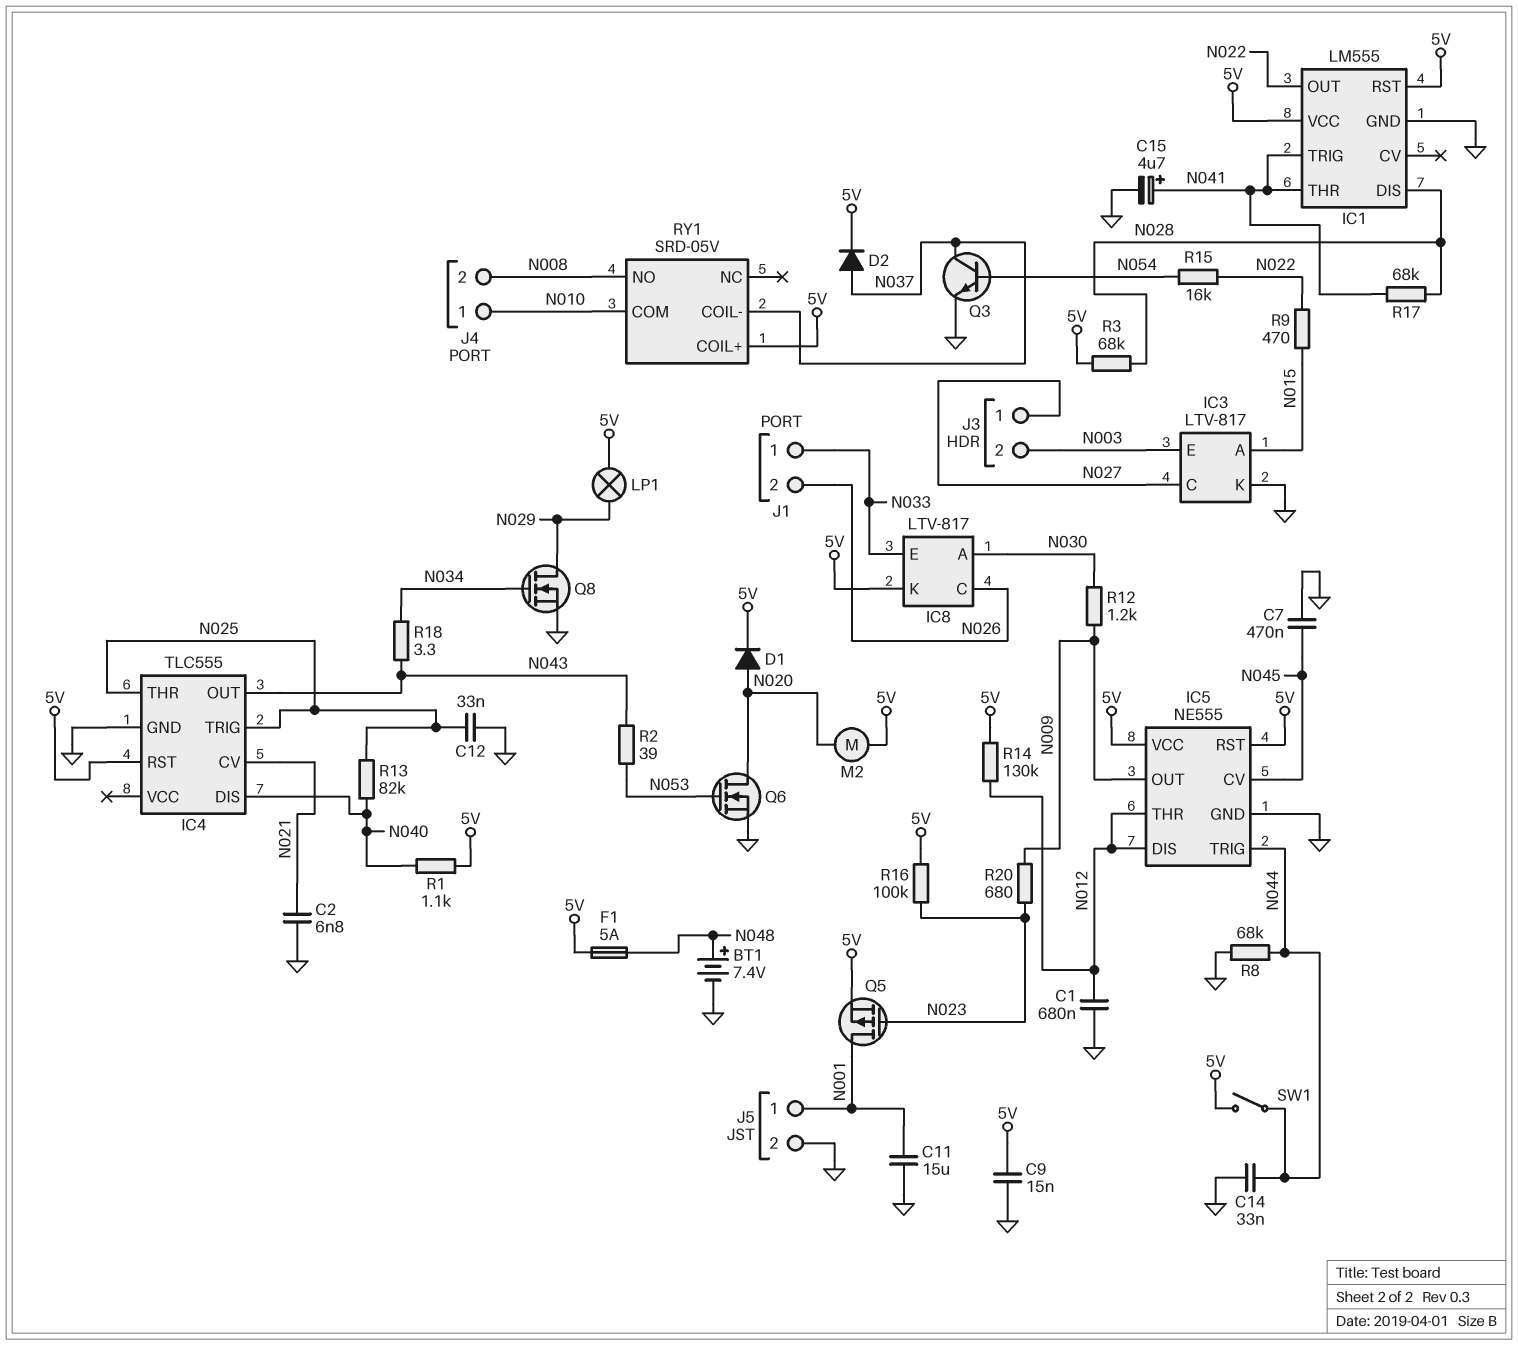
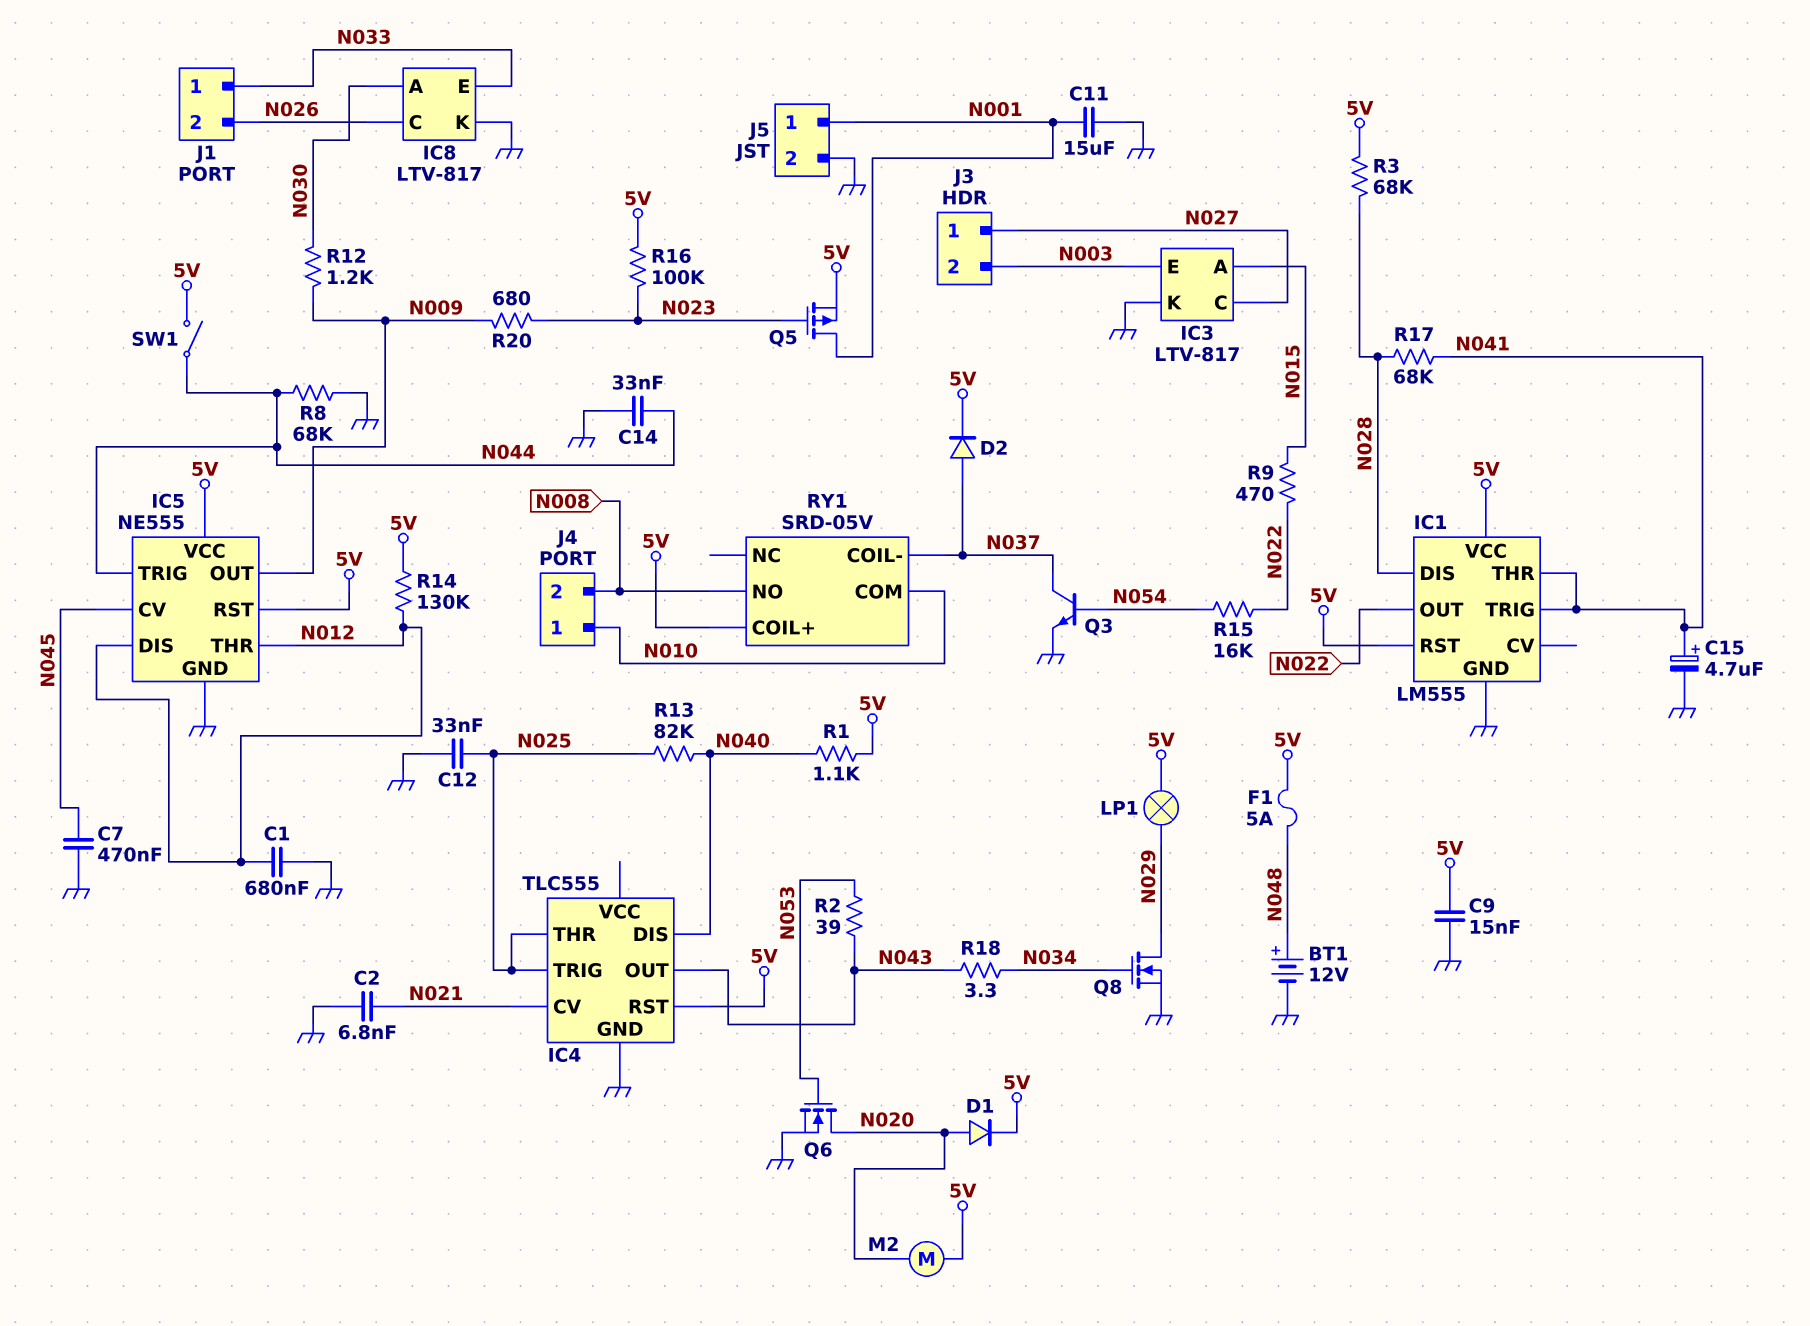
BT1: 7.4V (plus N048, minus GND) -> 12V (plus N048, minus GND)
IC8 pin K: 5V -> GND

